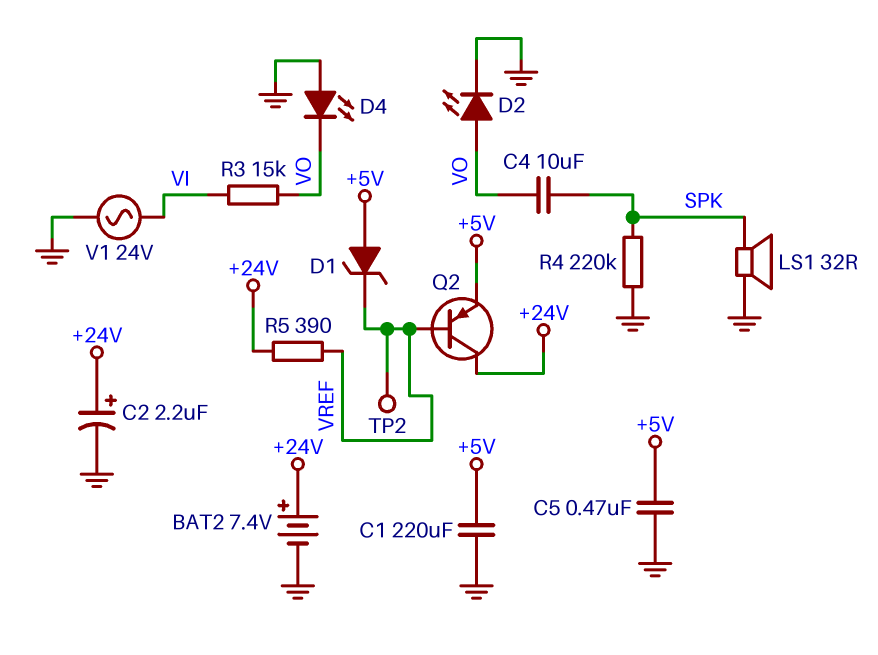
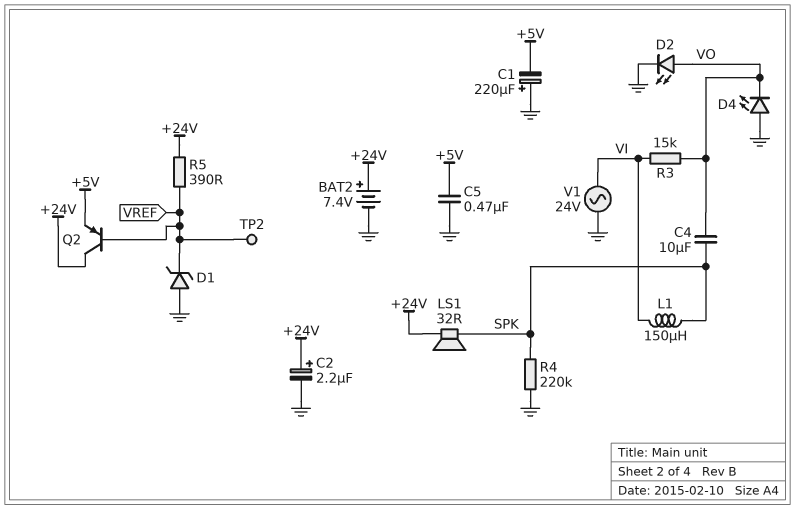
C1: 220uF (+5V, GND) -> 220uF (plus GND, minus +5V)
D1: zener (A +5V, K VREF) -> zener (A GND, K VREF)
L1: none -> 150uH (SPK, VI)
LS1: speaker 32R (GND, SPK) -> speaker 32R (+24V, SPK)

